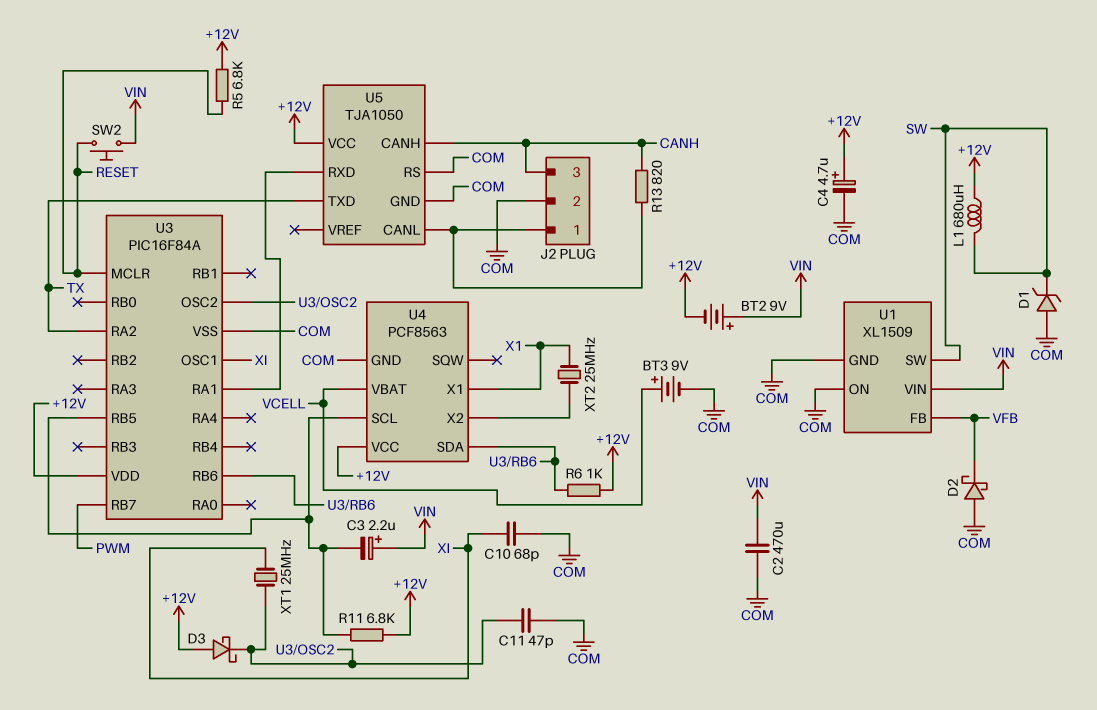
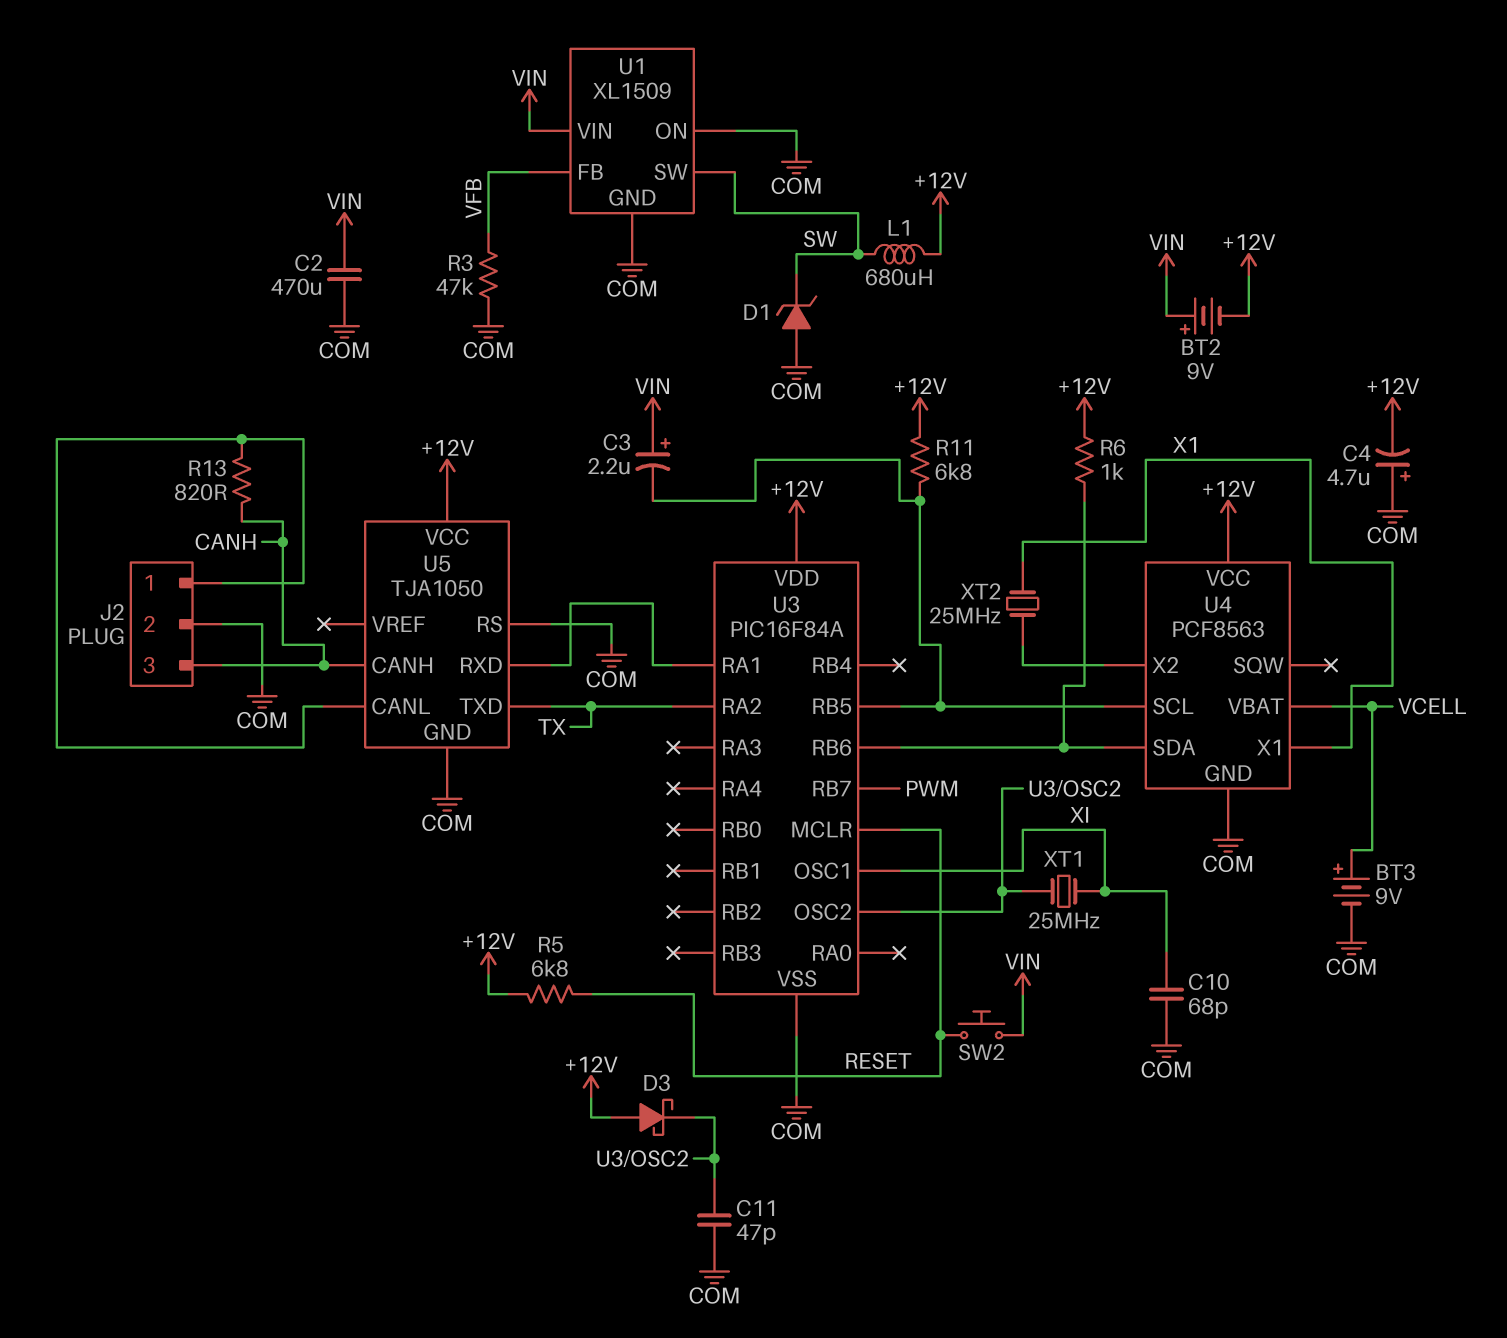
C4: 4.7uF (plus +12V, minus COM) -> 4.7uF (plus COM, minus +12V)
D2: schottky (A COM, K VFB) -> none
R3: none -> 47k (COM, VFB)

